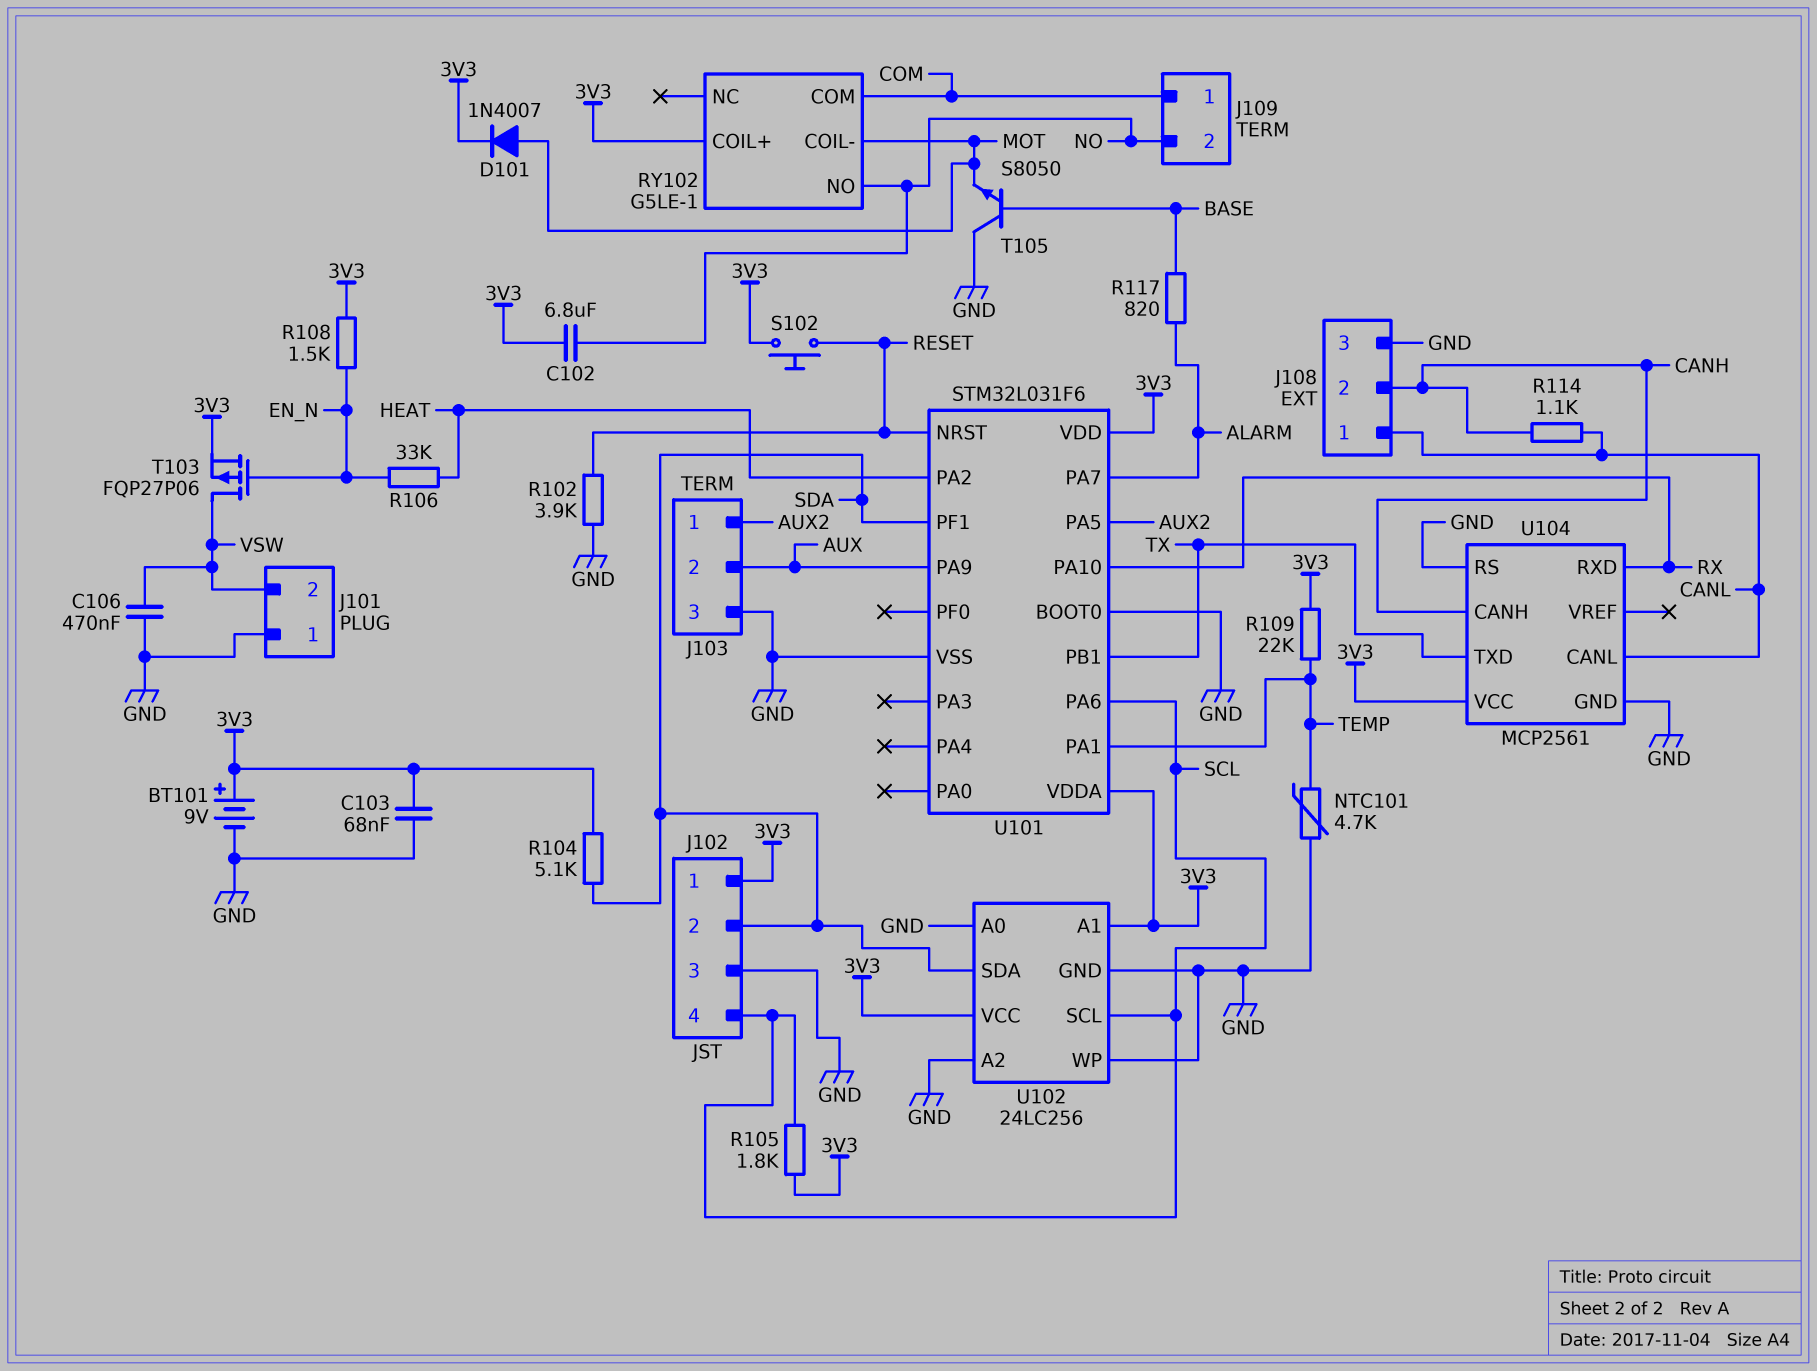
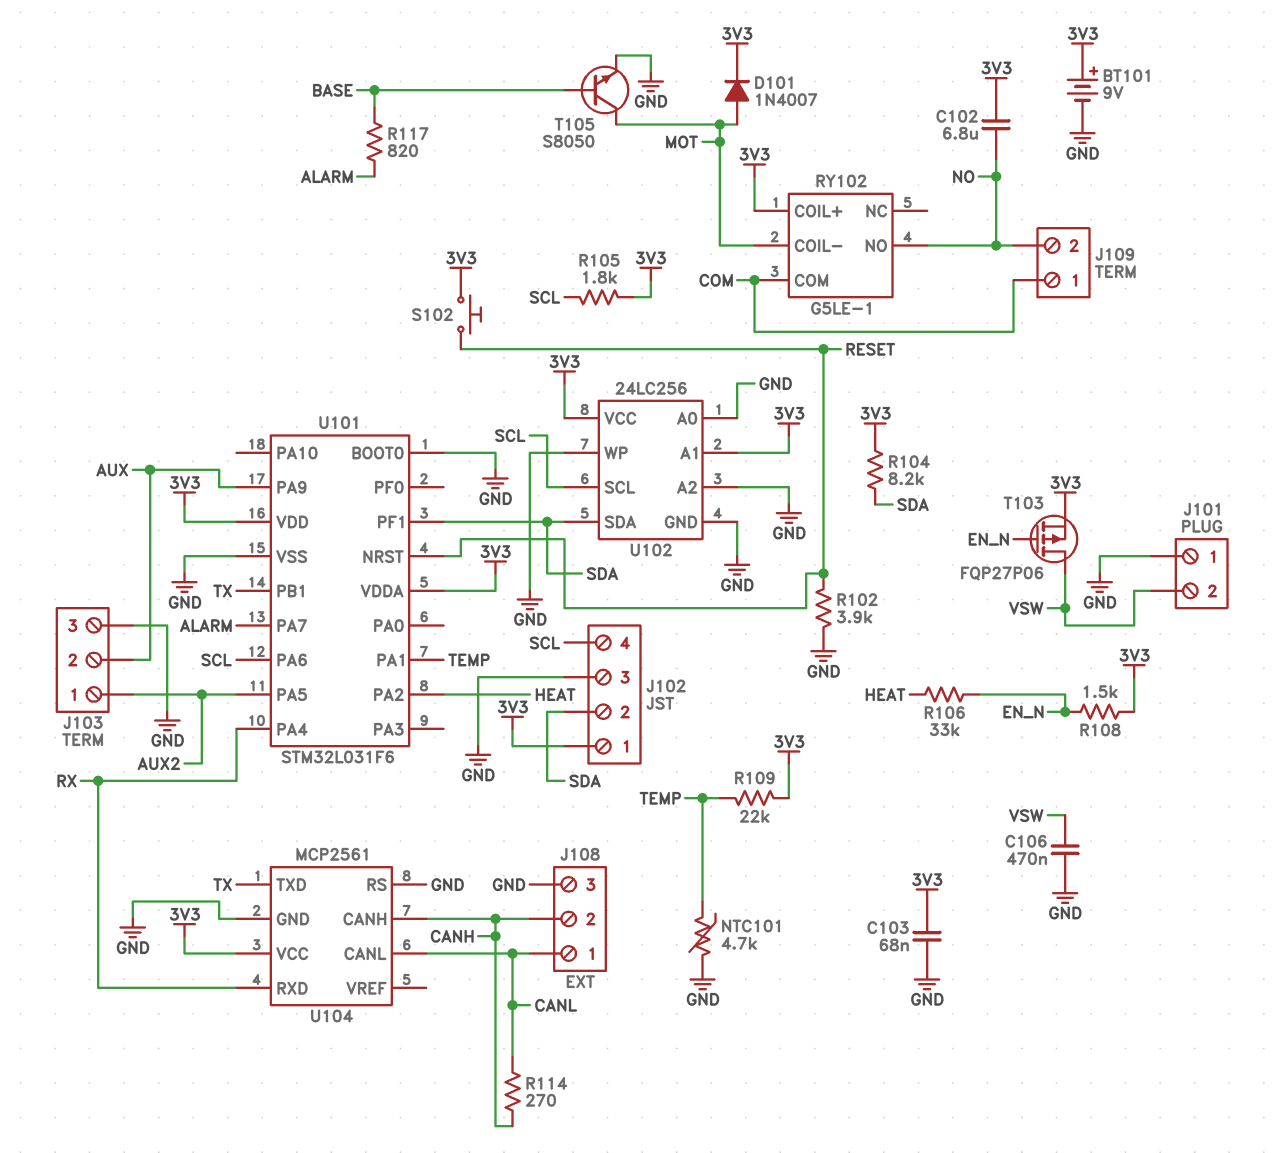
R104: 5.1k (3V3, SDA) -> 8.2k (3V3, SDA)
R114: 1.1k (CANH, CANL) -> 270 (CANH, CANL)
T105: NPN S8050 (B BASE, C GND, E MOT) -> NPN S8050 (B BASE, C MOT, E GND)
U101 pin PA4: none -> RX
U101 pin PA10: RX -> none

